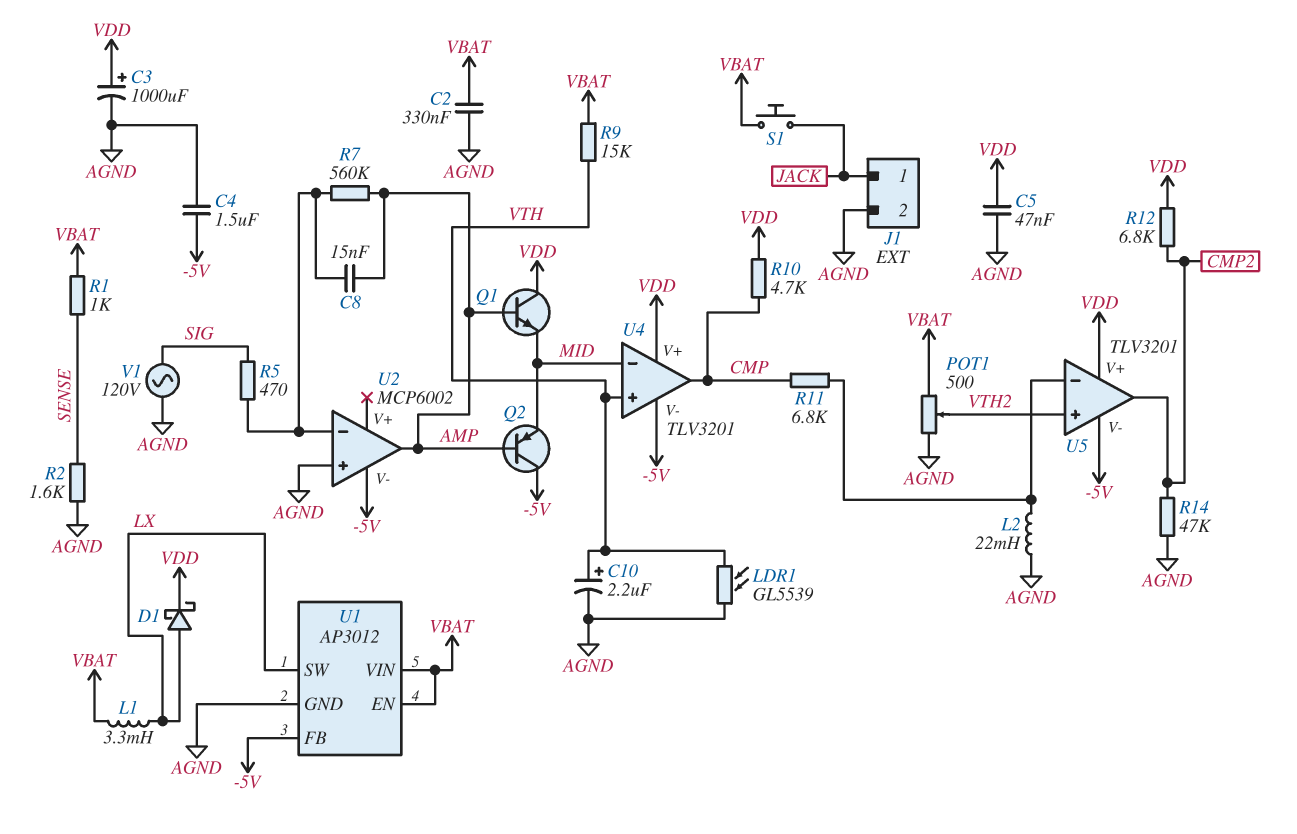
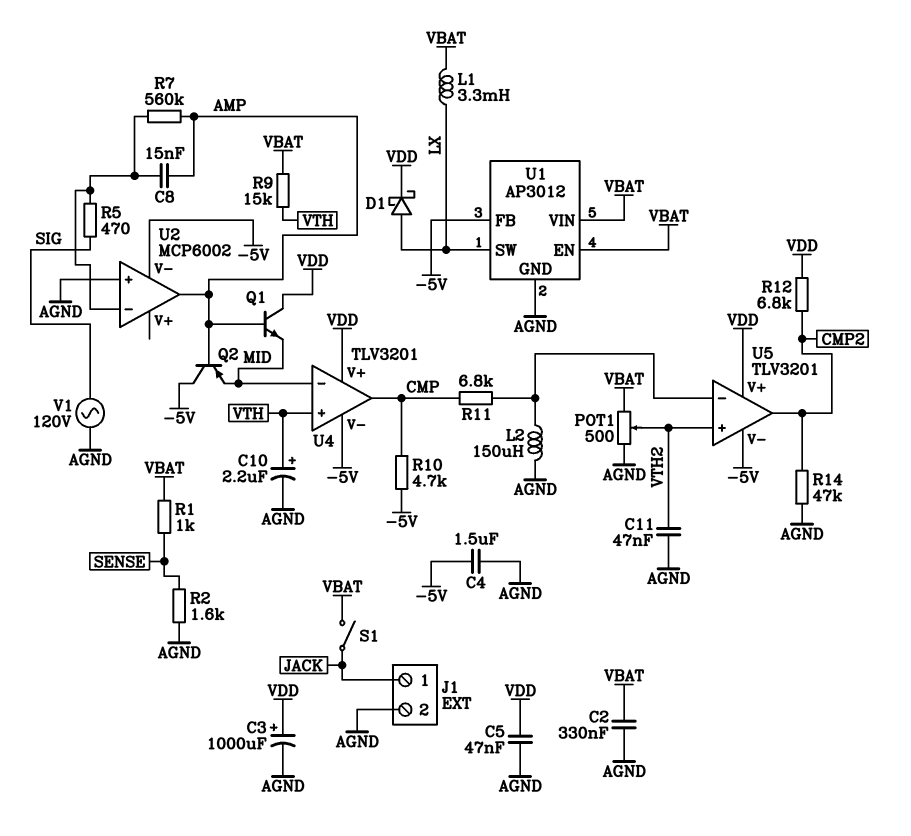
C11: none -> 47nF (AGND, VTH2)
L2: 22mH (AGND, U5/in-) -> 150uH (AGND, U5/in-)
LDR1: GL5539 (AGND, VTH) -> none
R10: 4.7k (CMP, VDD) -> 4.7k (-5V, CMP)
S1: button (JACK, VBAT) -> switch (JACK, VBAT)

